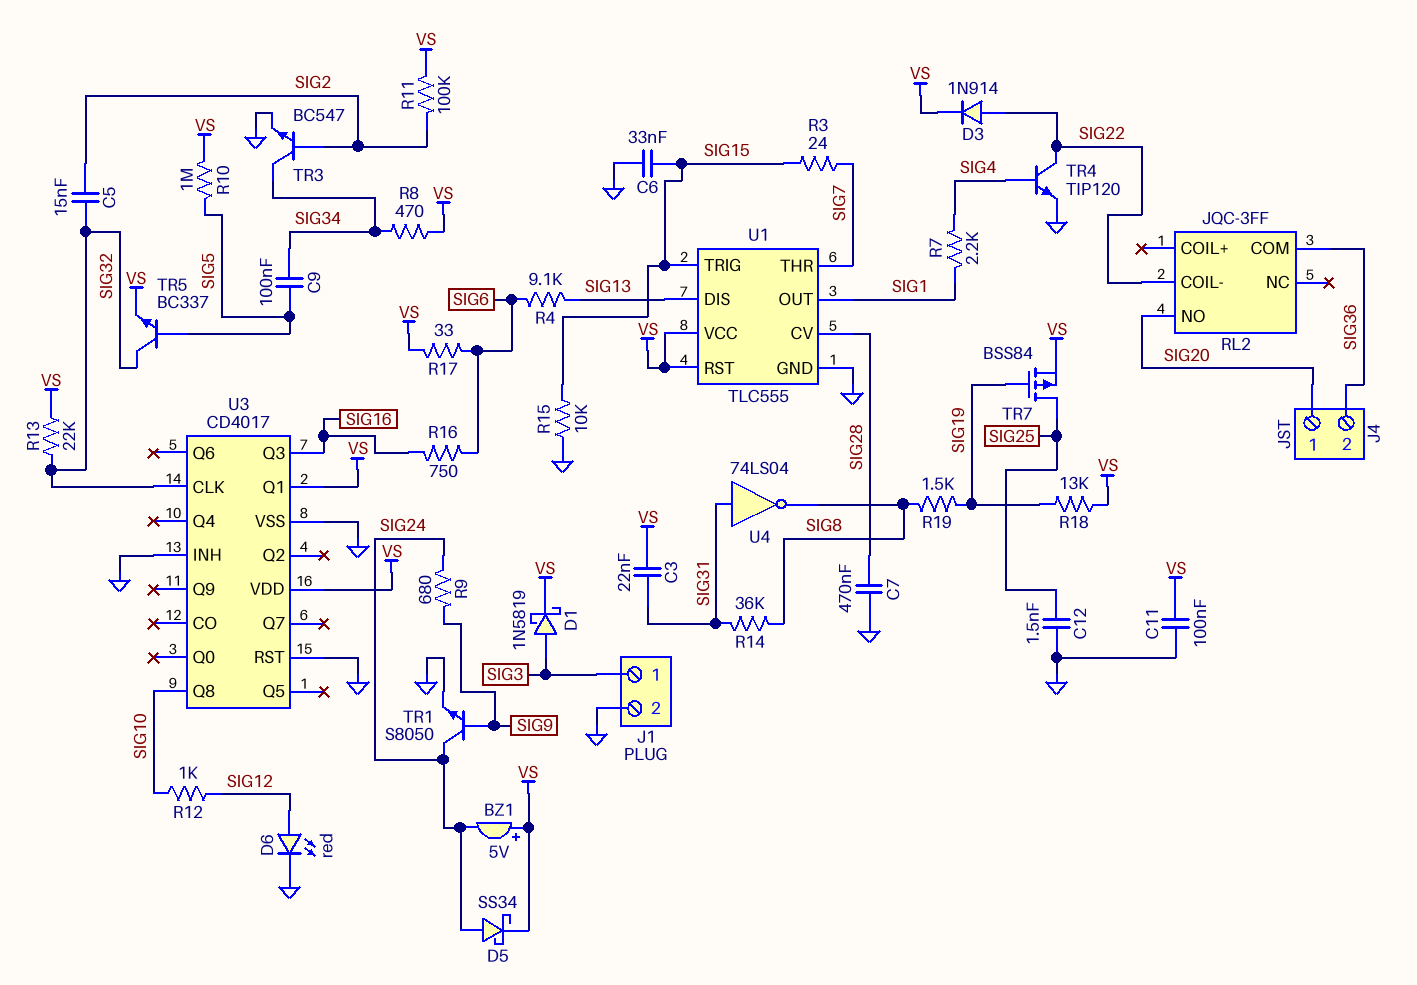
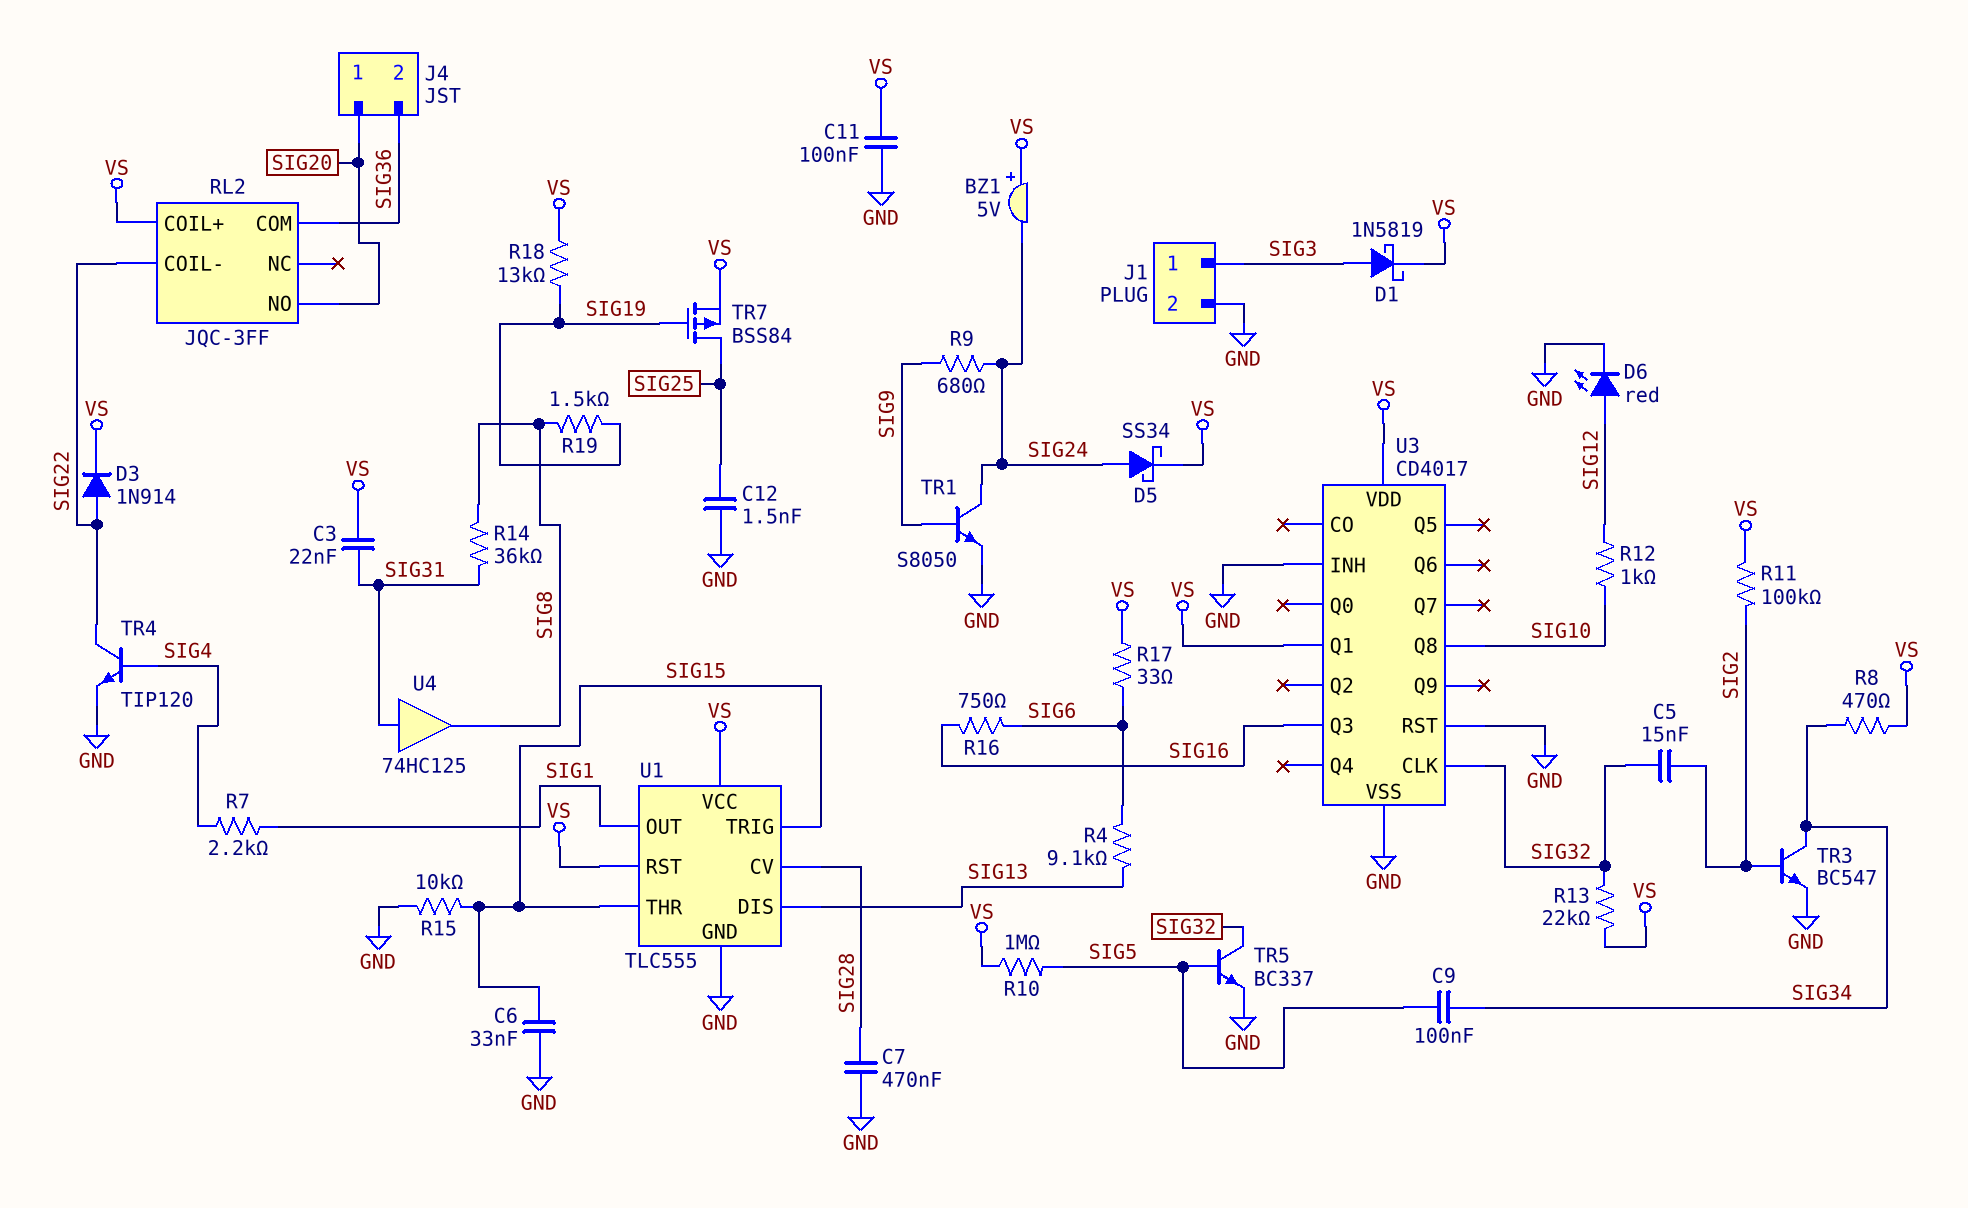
R3: 24 (SIG7, SIG15) -> none
RL2 pin COIL+: none -> VS
TR5: NPN BC337 (B SIG5, C SIG32, E VS) -> NPN BC337 (B SIG5, C SIG32, E GND)
U1 pin THR: SIG7 -> SIG15
U4: NOT 74LS04 (in SIG31, out SIG8) -> buffer 74HC125 (in SIG31, out SIG8)

